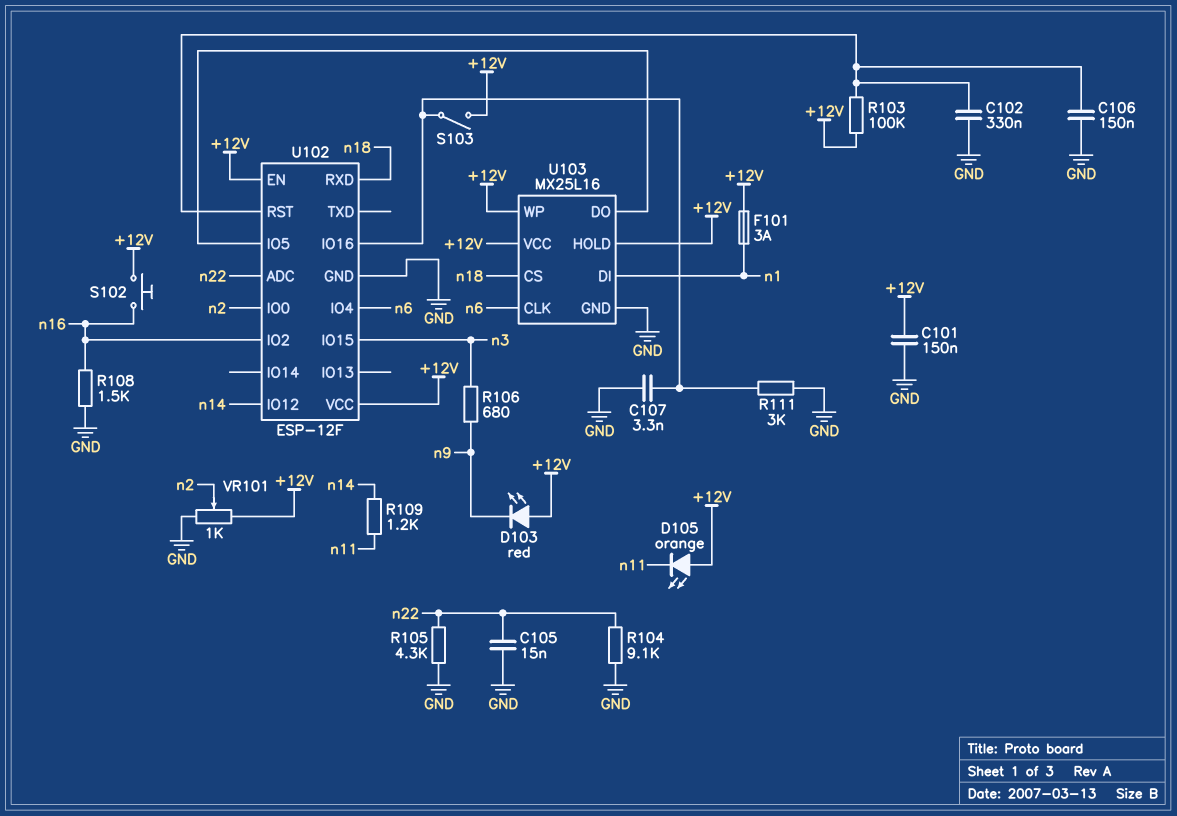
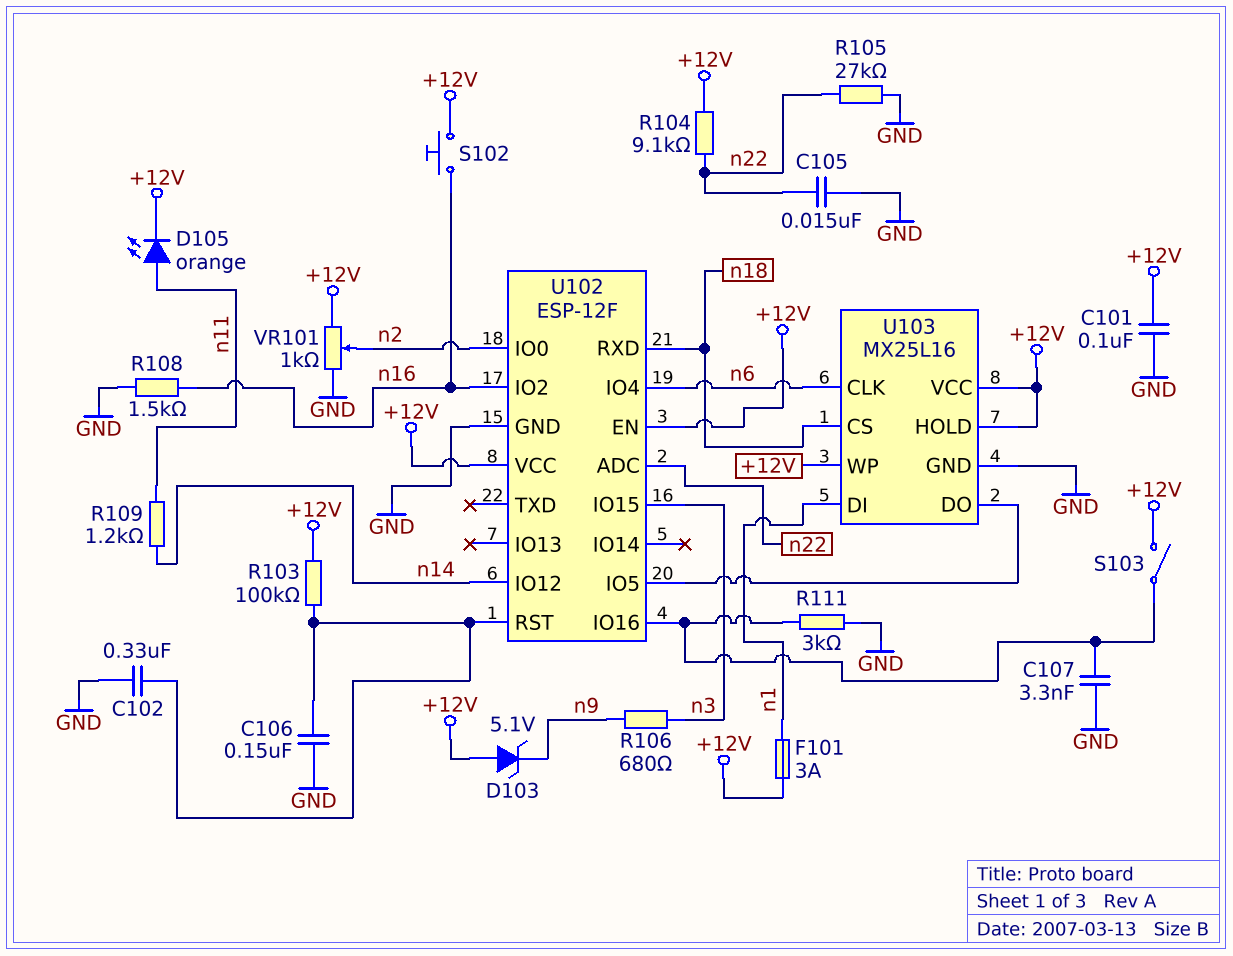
C101: 150nF (+12V, GND) -> 100nF (+12V, GND)
D103: LED red (A +12V, K n9) -> zener 5.1V (A +12V, K n9)
D105: LED orange (A +12V, K n11) -> LED orange (A n11, K +12V)
R104: 9.1k (GND, n22) -> 9.1k (+12V, n22)
R105: 4.3k (GND, n22) -> 27k (GND, n22)

